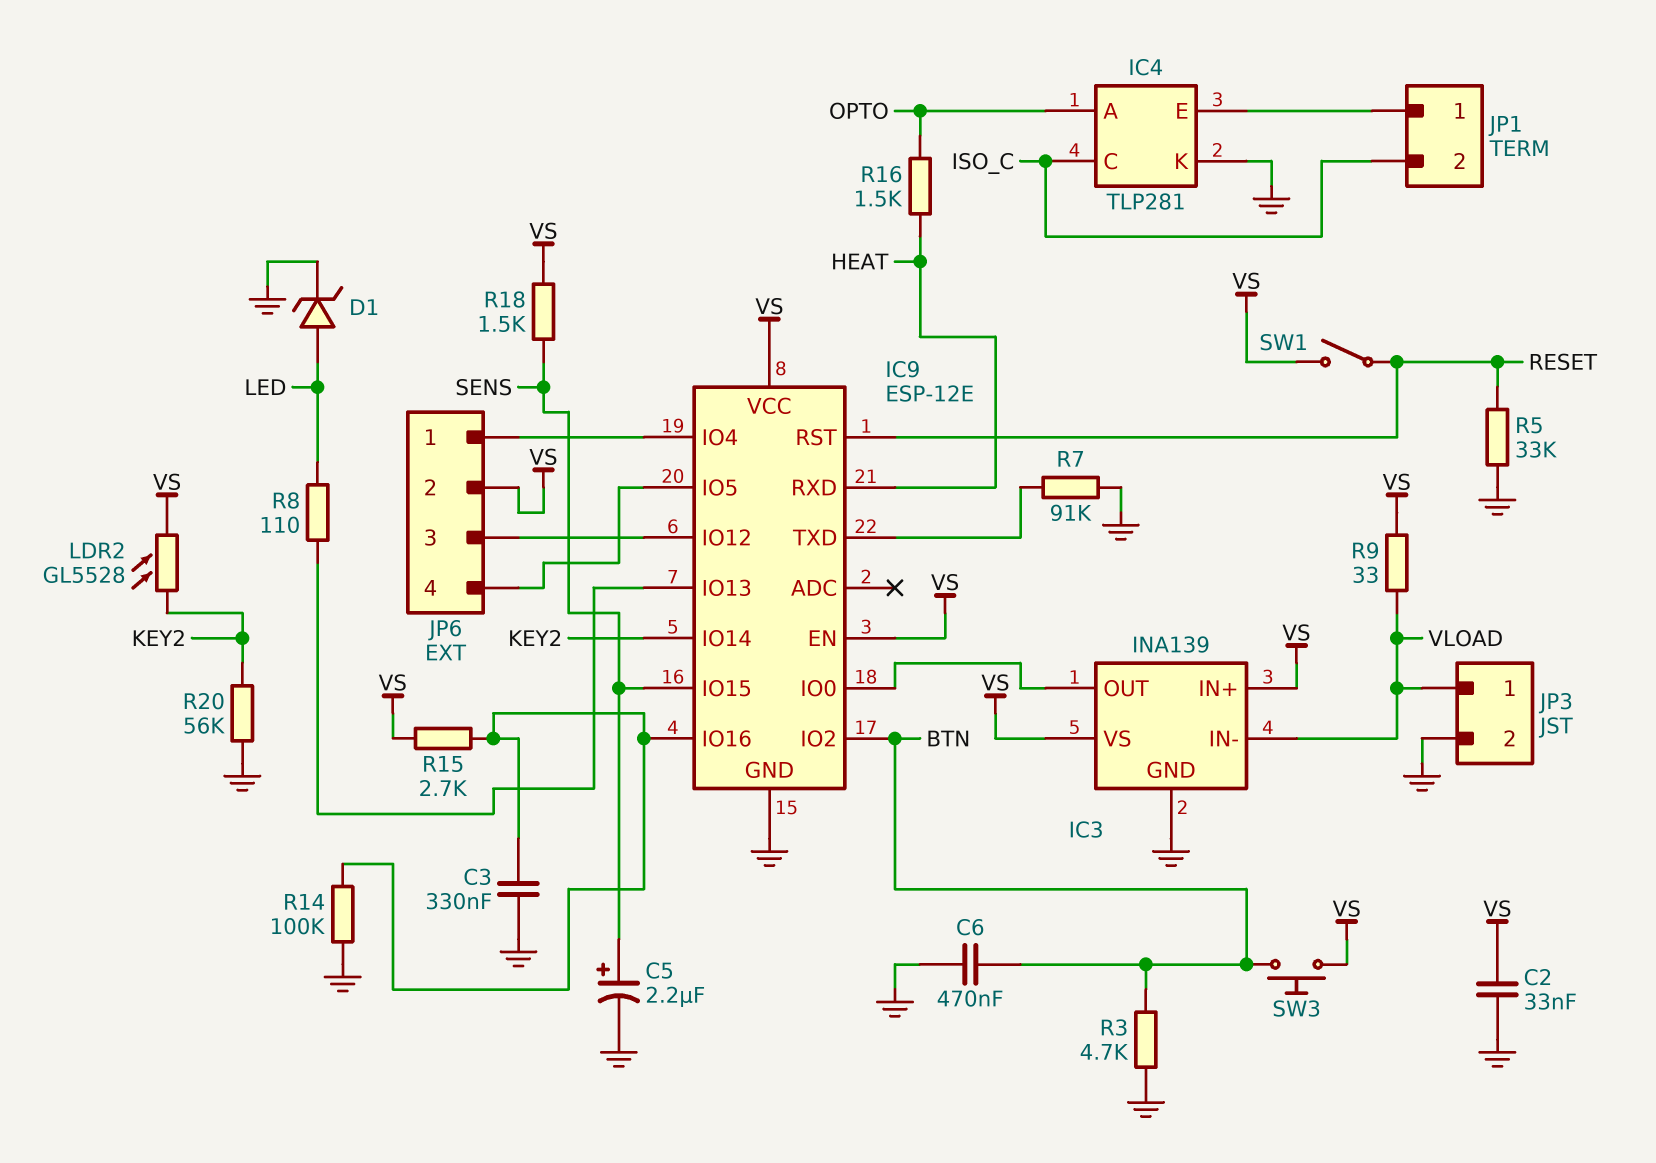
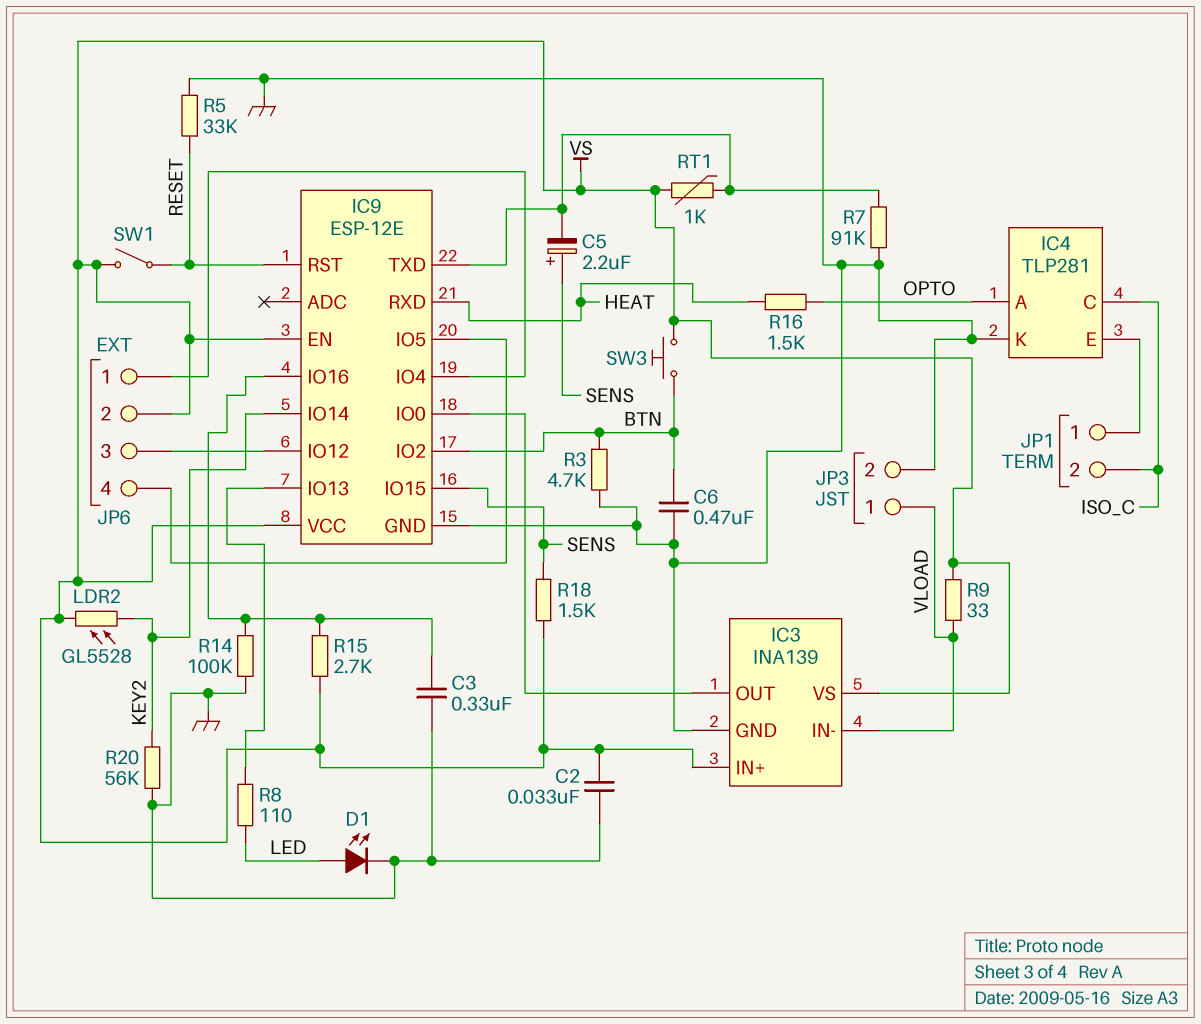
C5: 2.2uF (plus SENS, minus GND) -> 2.2uF (plus SENS, minus IC9/TXD)
D1: zener (A LED, K GND) -> LED (A LED, K GND)
RT1: none -> 1k (IC9/TXD, VS)

